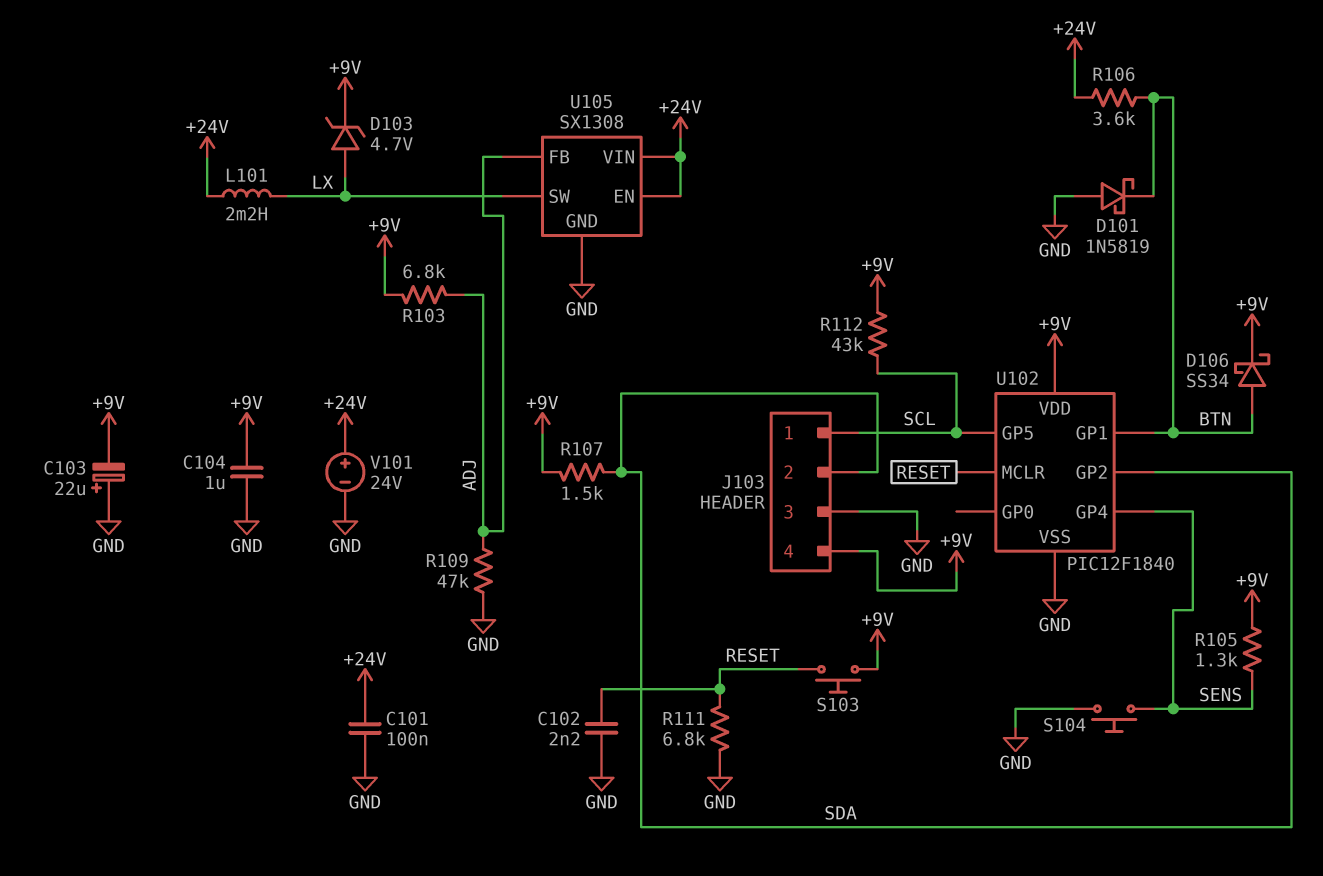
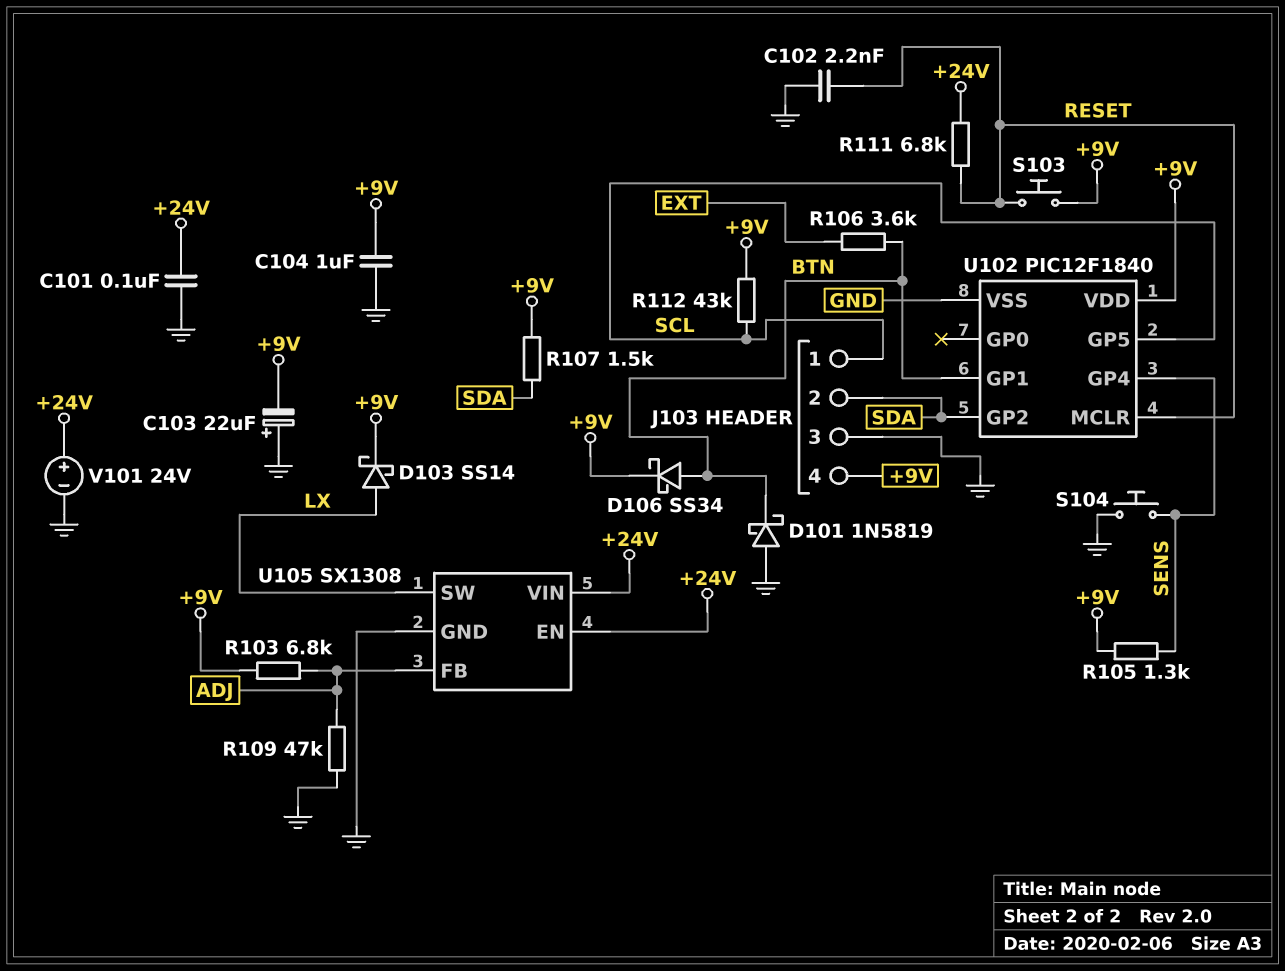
D103: zener 4.7V (A LX, K +9V) -> schottky SS14 (A LX, K +9V)
L101: 2.2mH (+24V, LX) -> none
R106: 3.6k (+24V, BTN) -> 3.6k (BTN, EXT)
R111: 6.8k (GND, RESET) -> 6.8k (+24V, RESET)

